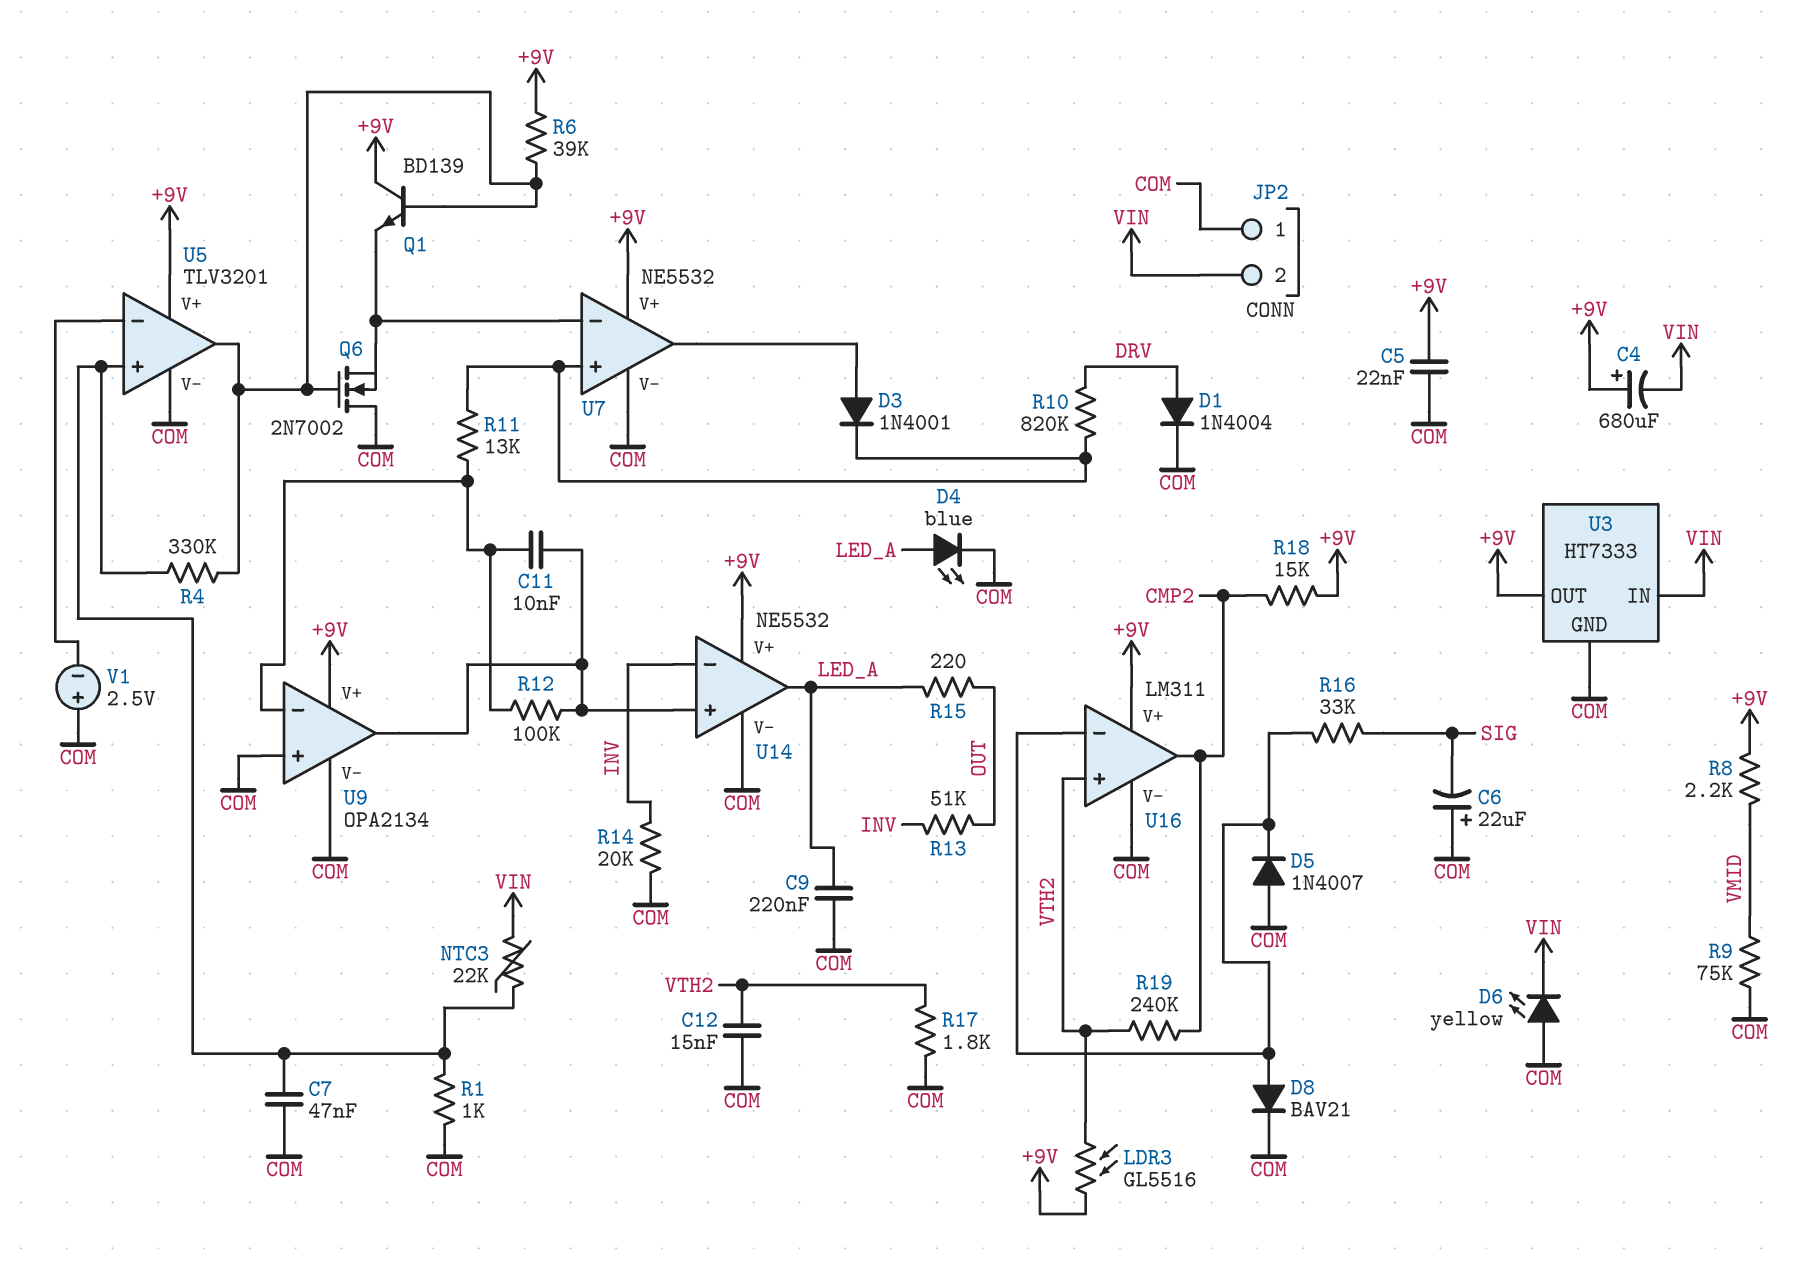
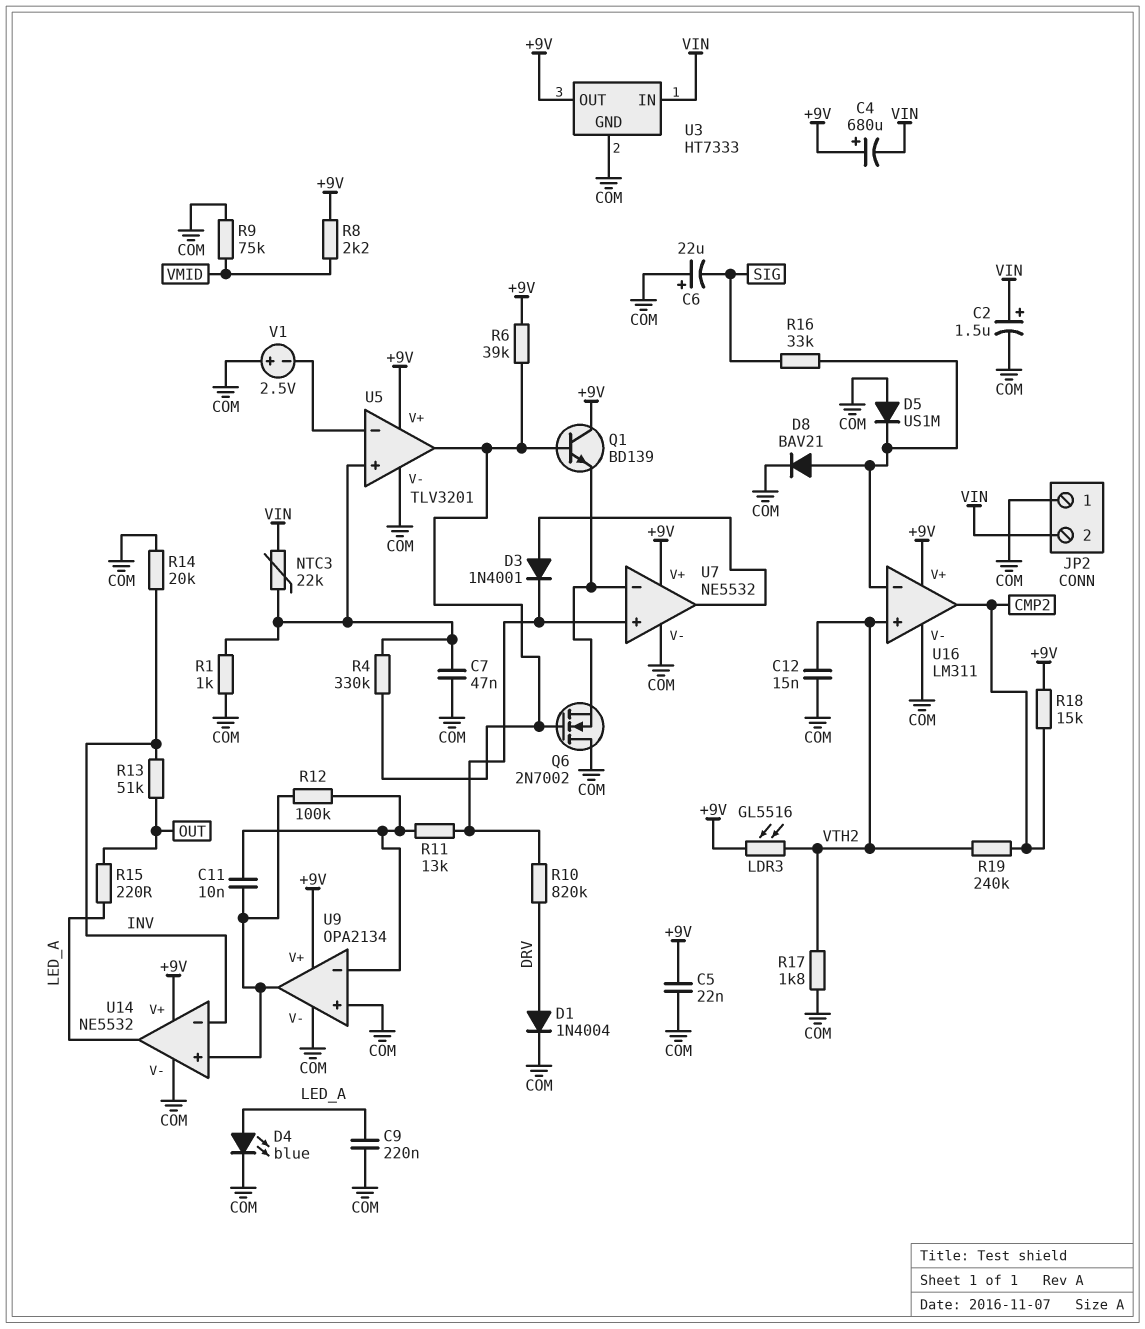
C2: none -> 1.5uF (plus VIN, minus COM)
D5: diode 1N4007 (A COM, K U16/in-) -> diode US1M (A COM, K U16/in-)
D6: LED yellow (A COM, K VIN) -> none

